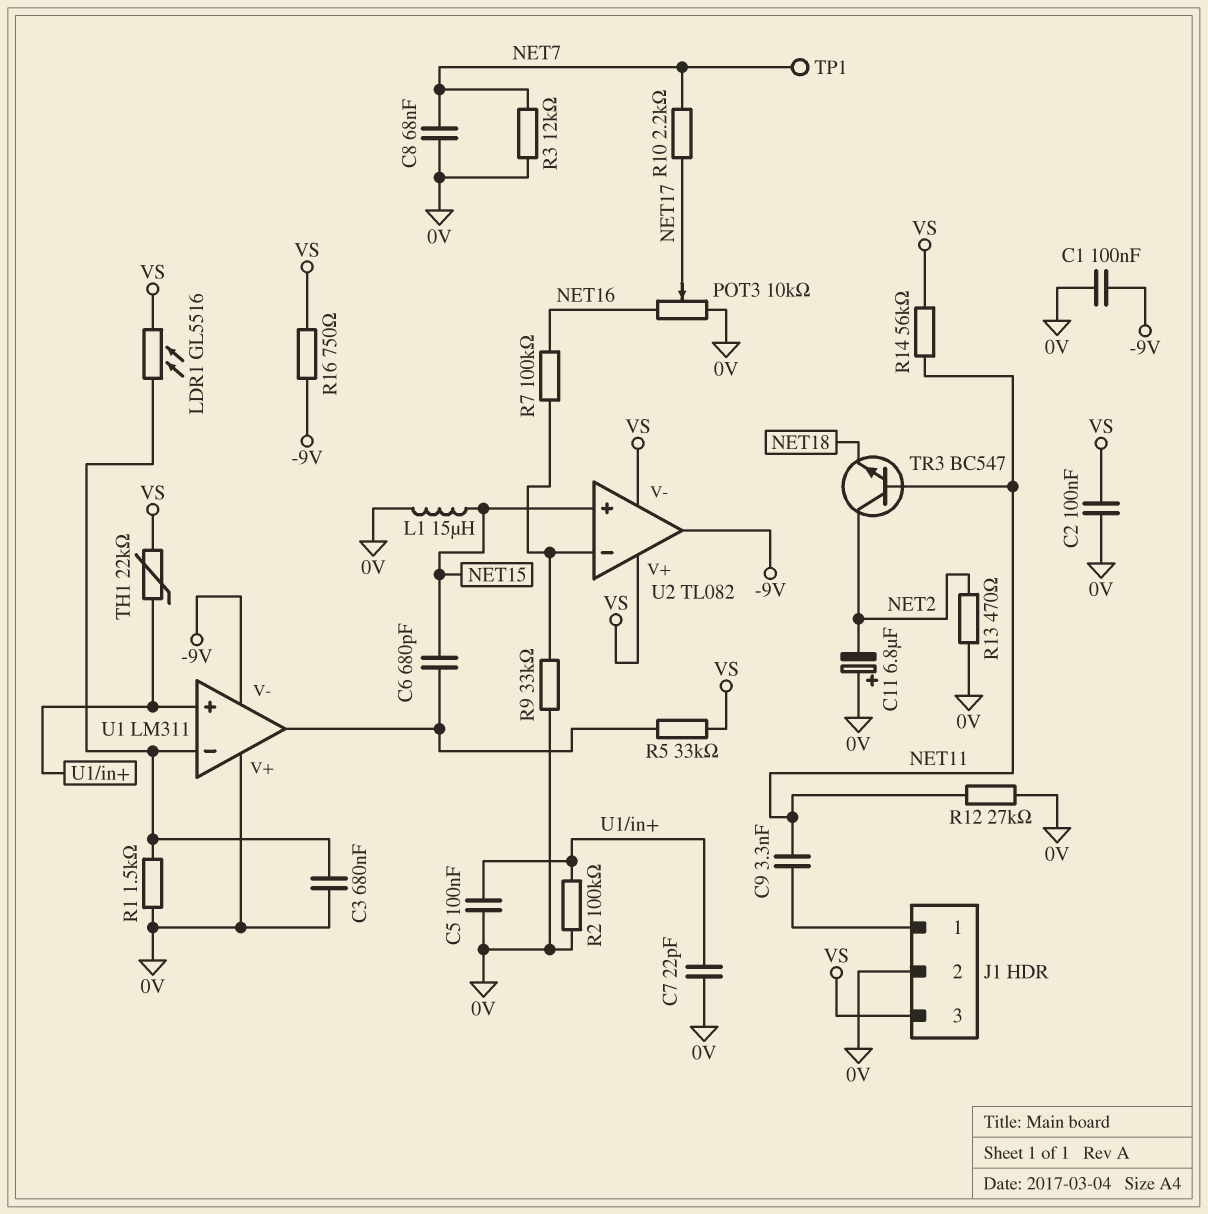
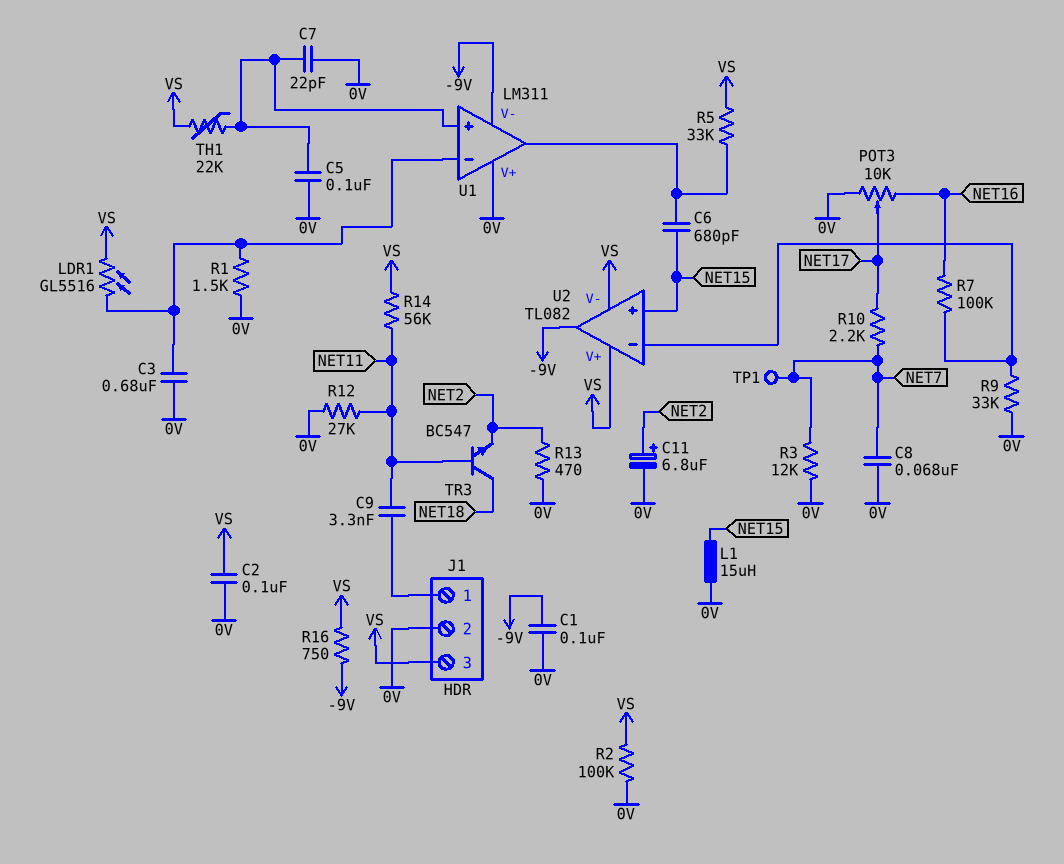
C11: 6.8uF (plus 0V, minus NET2) -> 6.8uF (plus NET2, minus 0V)
R2: 100k (0V, U1/in+) -> 100k (0V, VS)
TR3: NPN BC547 (B NET11, C NET2, E NET18) -> NPN BC547 (B NET11, C NET18, E NET2)

